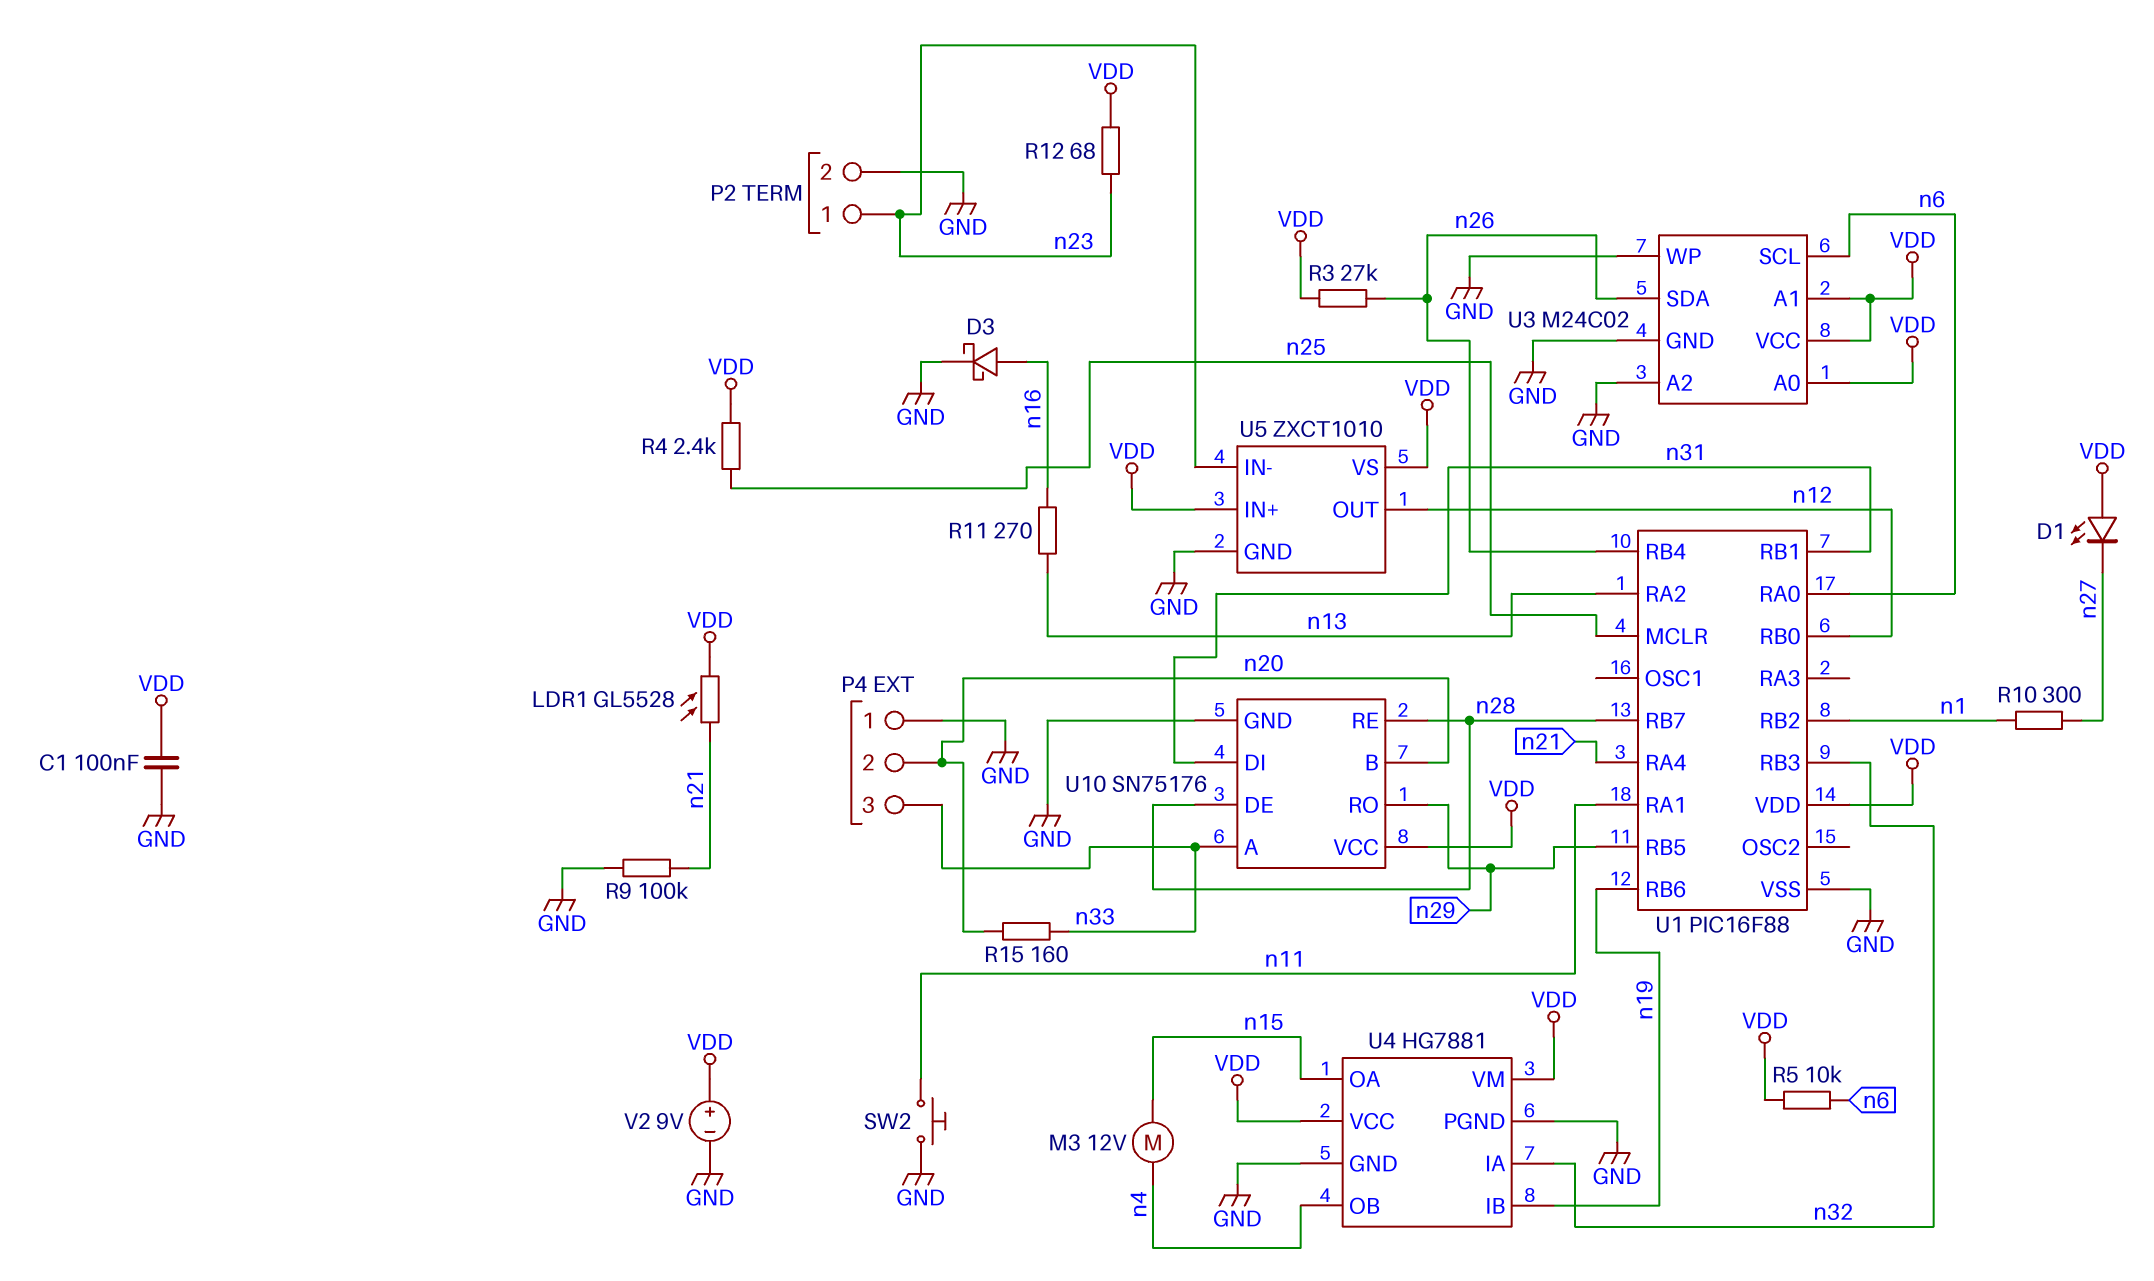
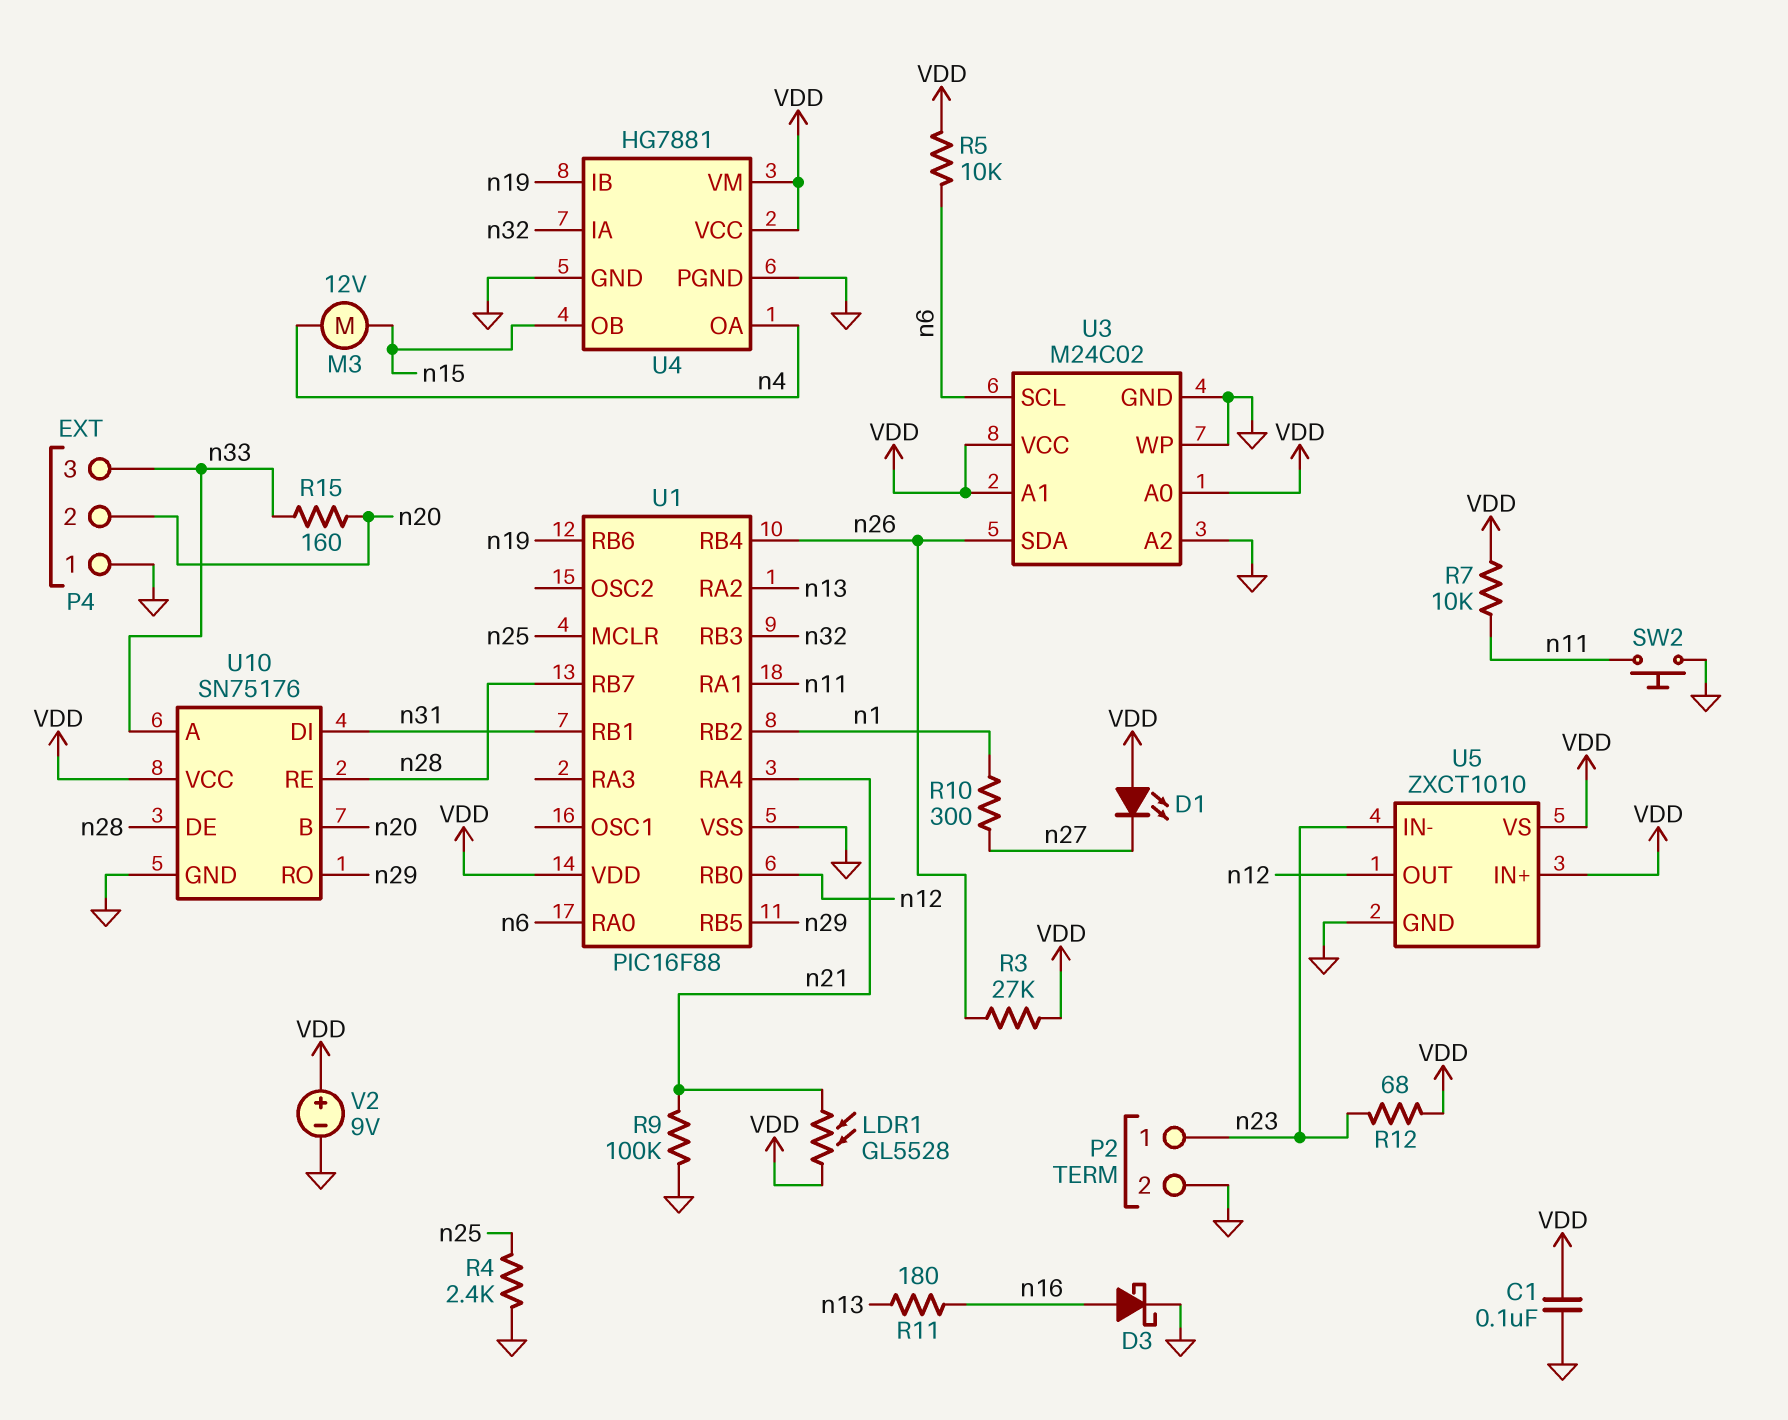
R4: 2.4k (VDD, n25) -> 2.4k (GND, n25)
R7: none -> 10k (VDD, n11)
R11: 270 (n13, n16) -> 180 (n13, n16)
U4 pin OA: n15 -> n4
U4 pin OB: n4 -> n15

